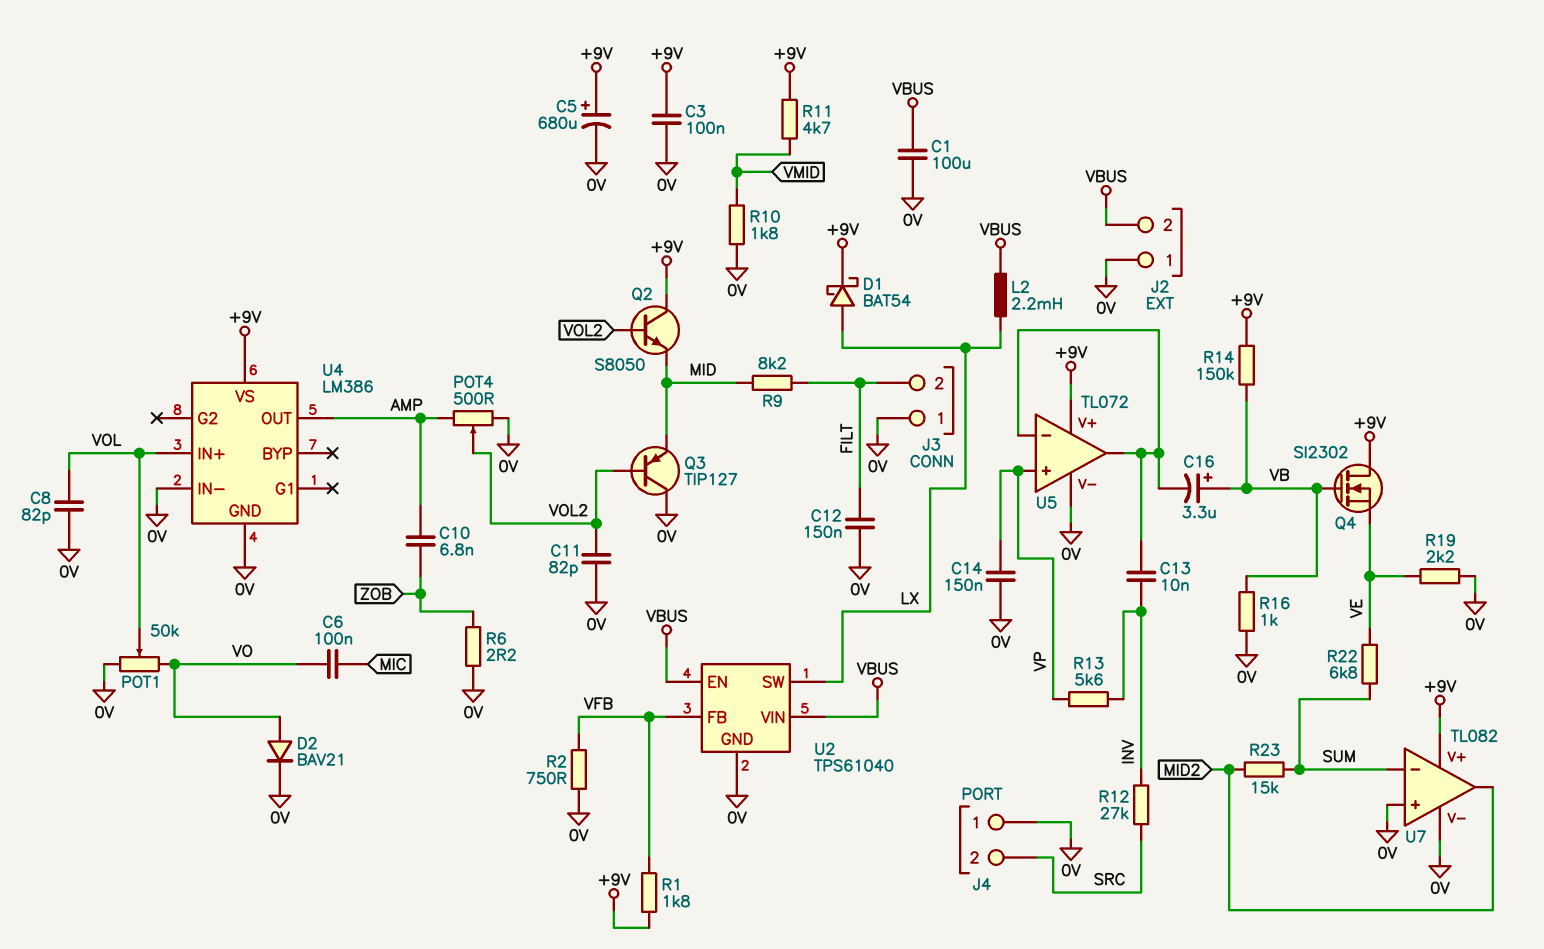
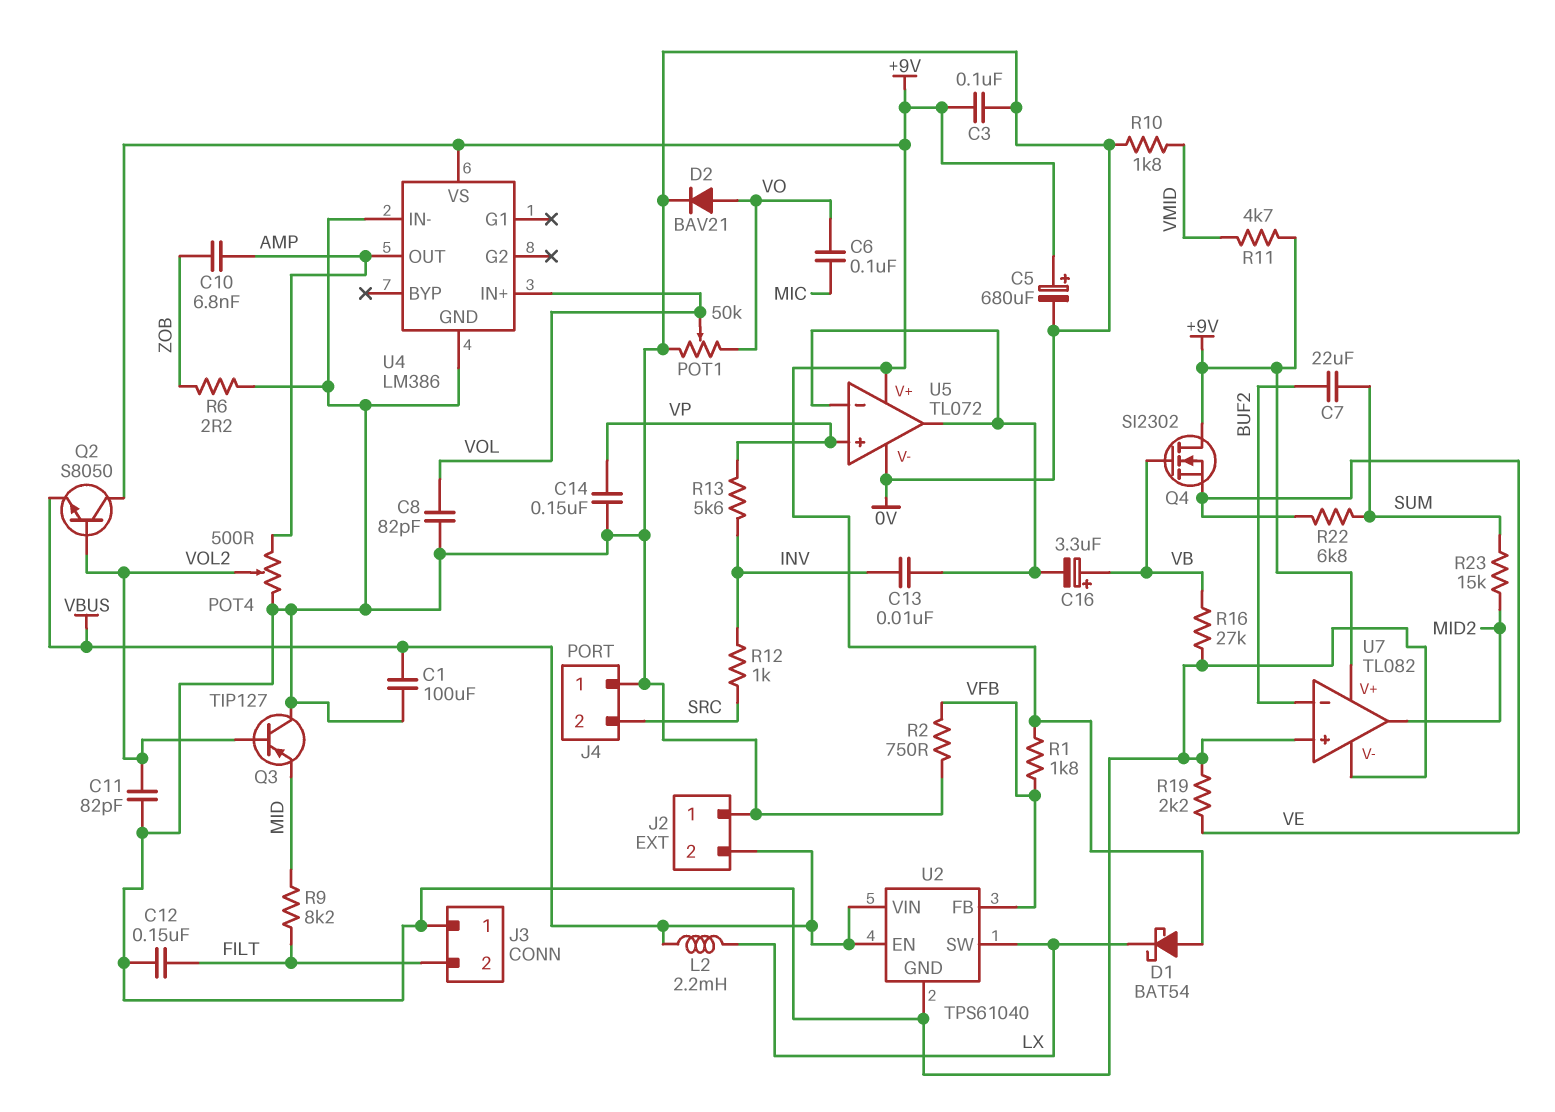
C7: none -> 22uF (BUF2, SUM)
D1: schottky BAT54 (A LX, K +9V) -> schottky BAT54 (A +9V, K LX)
Q2: NPN S8050 (B VOL2, C +9V, E MID) -> NPN S8050 (B VOL2, C +9V, E VBUS)
R12: 27k (INV, SRC) -> 1k (INV, SRC)
R14: 150k (+9V, VB) -> none
R16: 1k (0V, VB) -> 27k (0V, VB)
U7 pin in-: SUM -> BUF2

